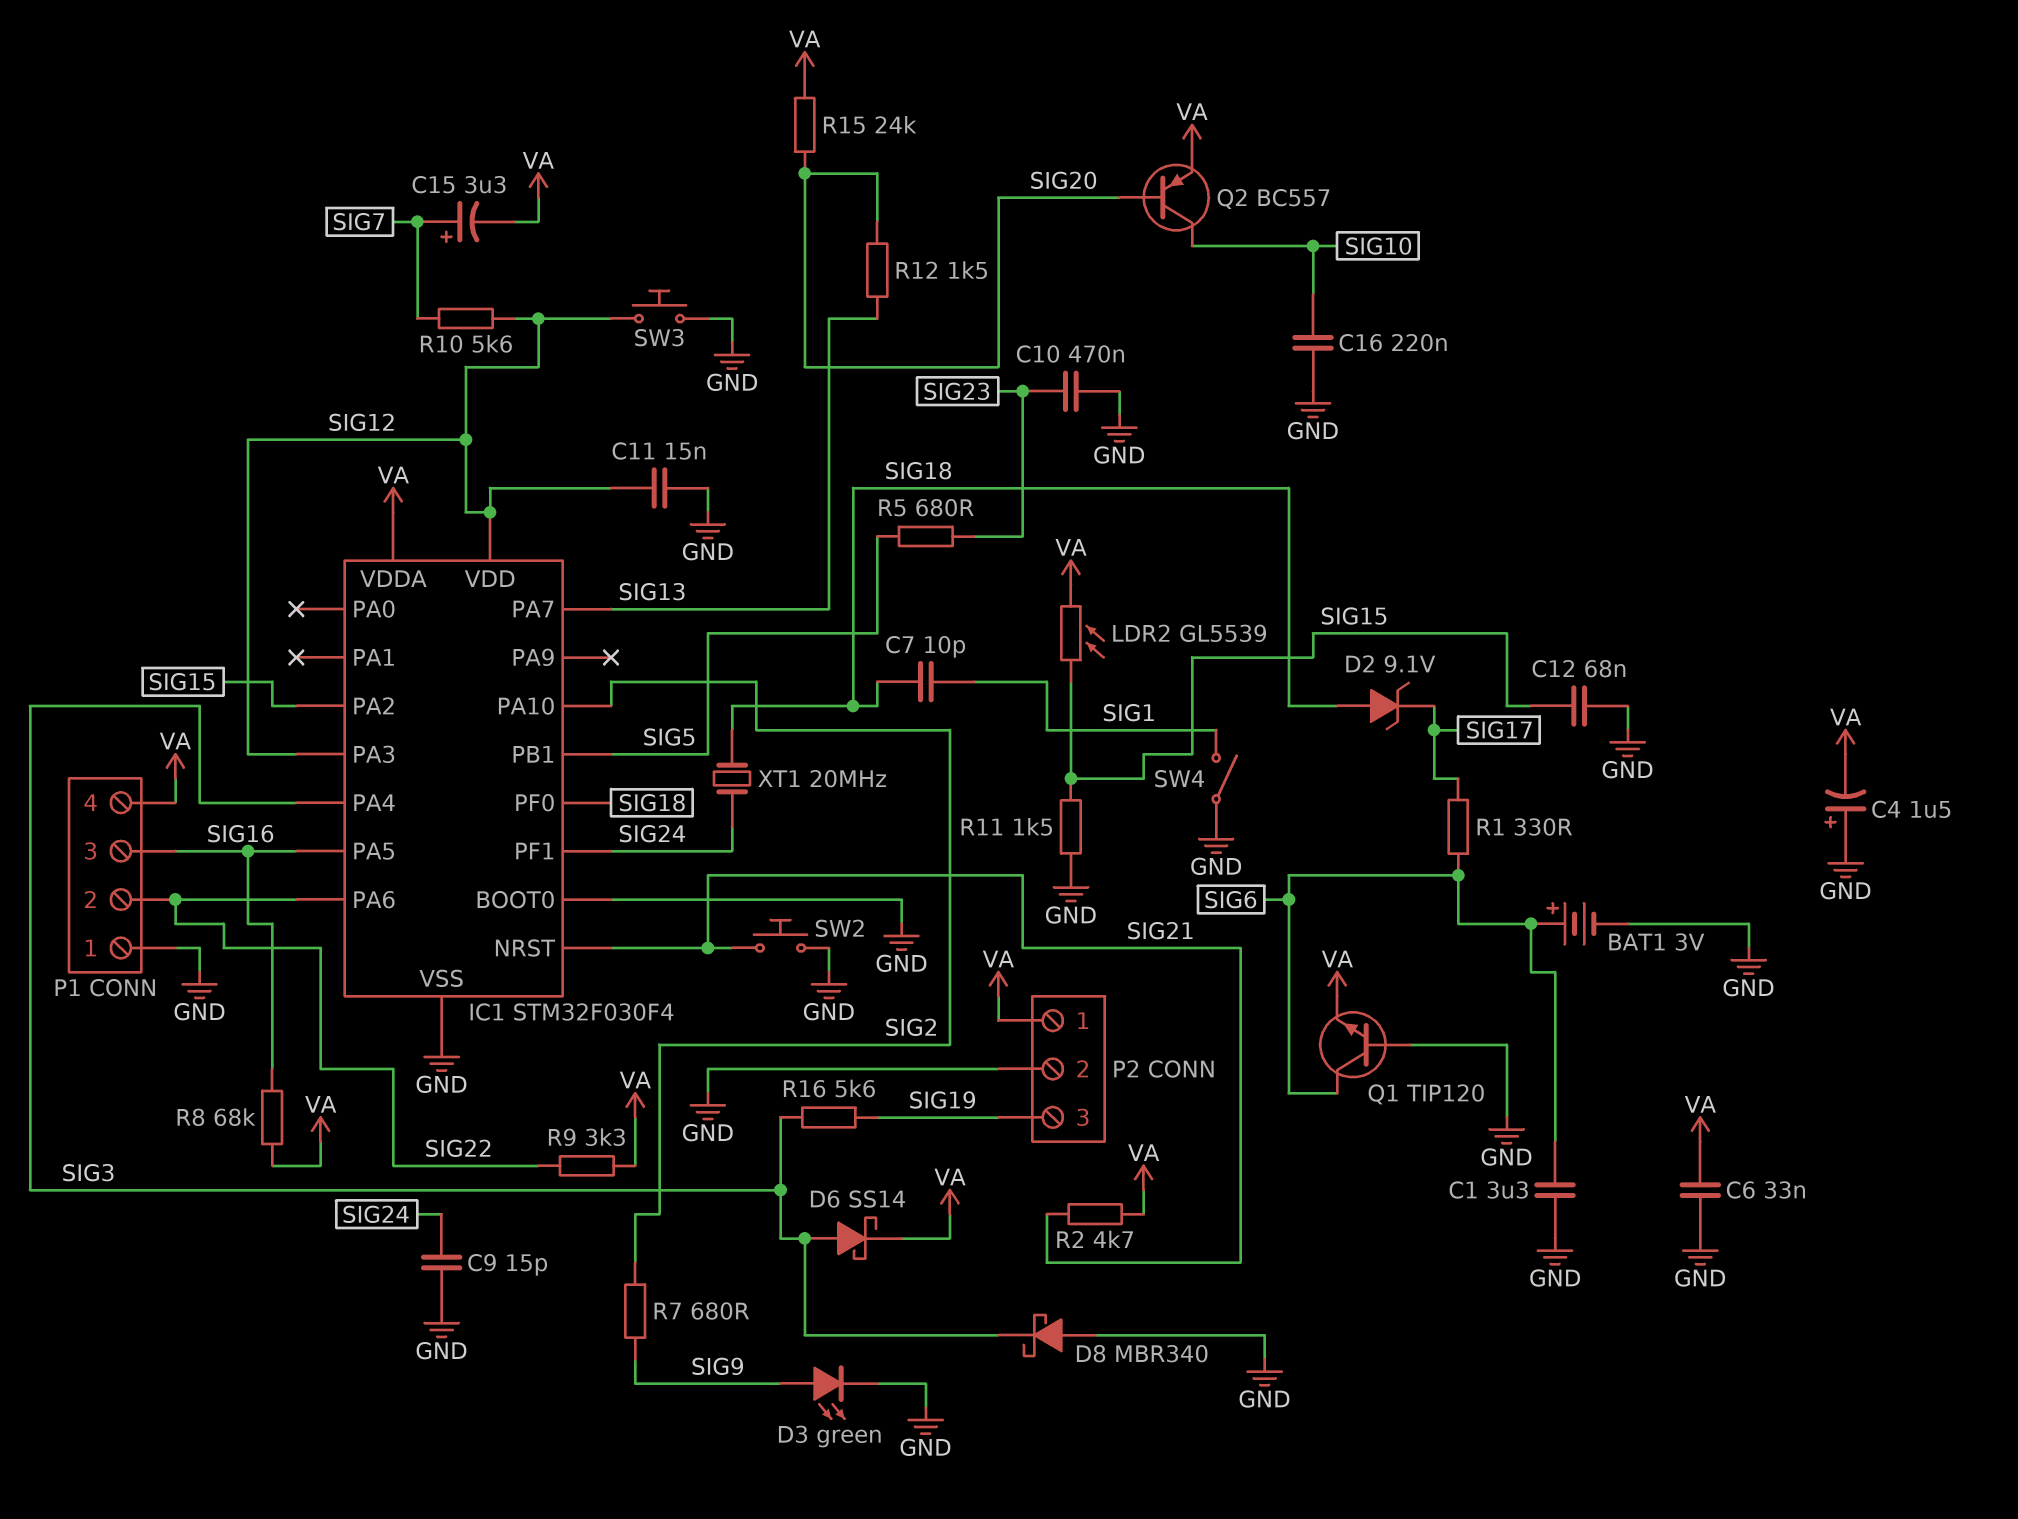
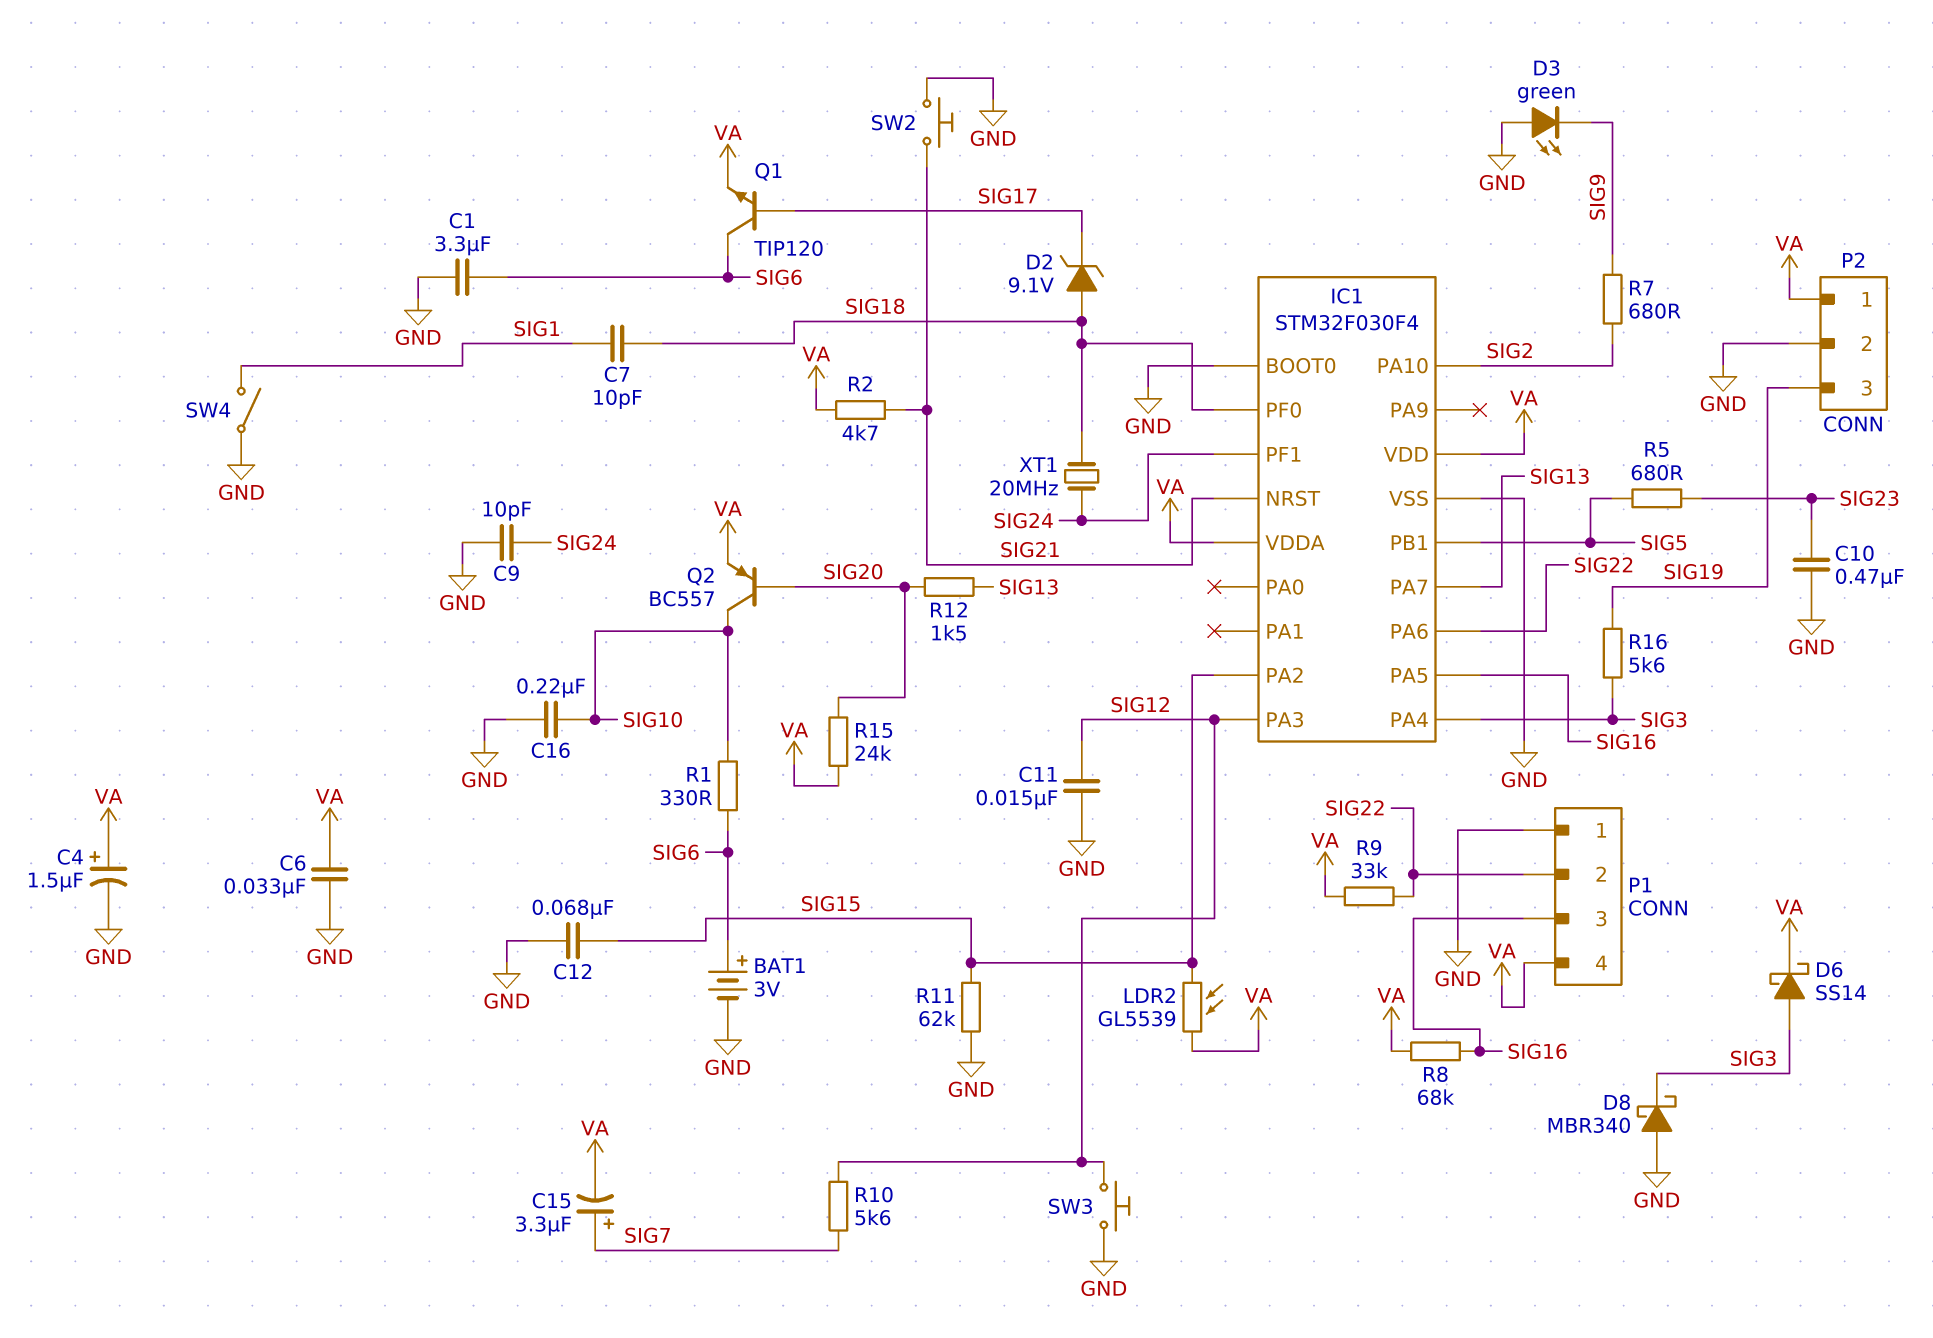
C4: 1.5uF (plus GND, minus VA) -> 1.5uF (plus VA, minus GND)
C9: 15pF (GND, SIG24) -> 10pF (GND, SIG24)
D3: LED green (A SIG9, K GND) -> LED green (A GND, K SIG9)
IC1 pin VDD: SIG12 -> VA
Q1: NPN TIP120 (B GND, C SIG6, E VA) -> NPN TIP120 (B SIG17, C SIG6, E VA)
R1: 330 (SIG6, SIG17) -> 330 (SIG6, SIG10)
R9: 3.3k (SIG22, VA) -> 33k (SIG22, VA)
R11: 1.5k (GND, SIG15) -> 62k (GND, SIG15)

